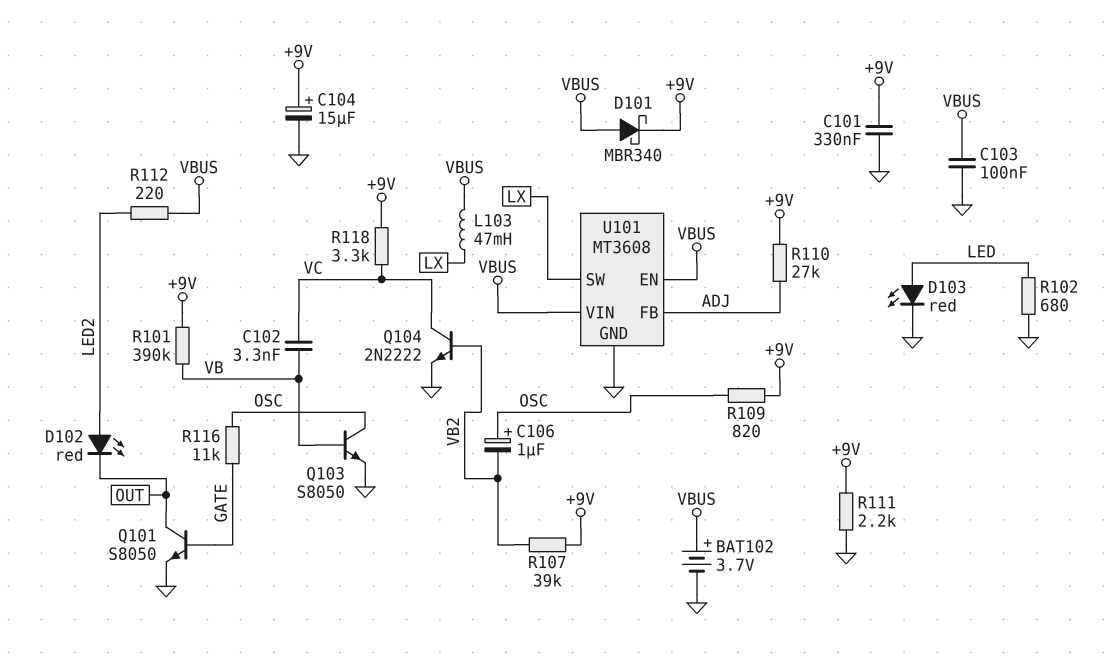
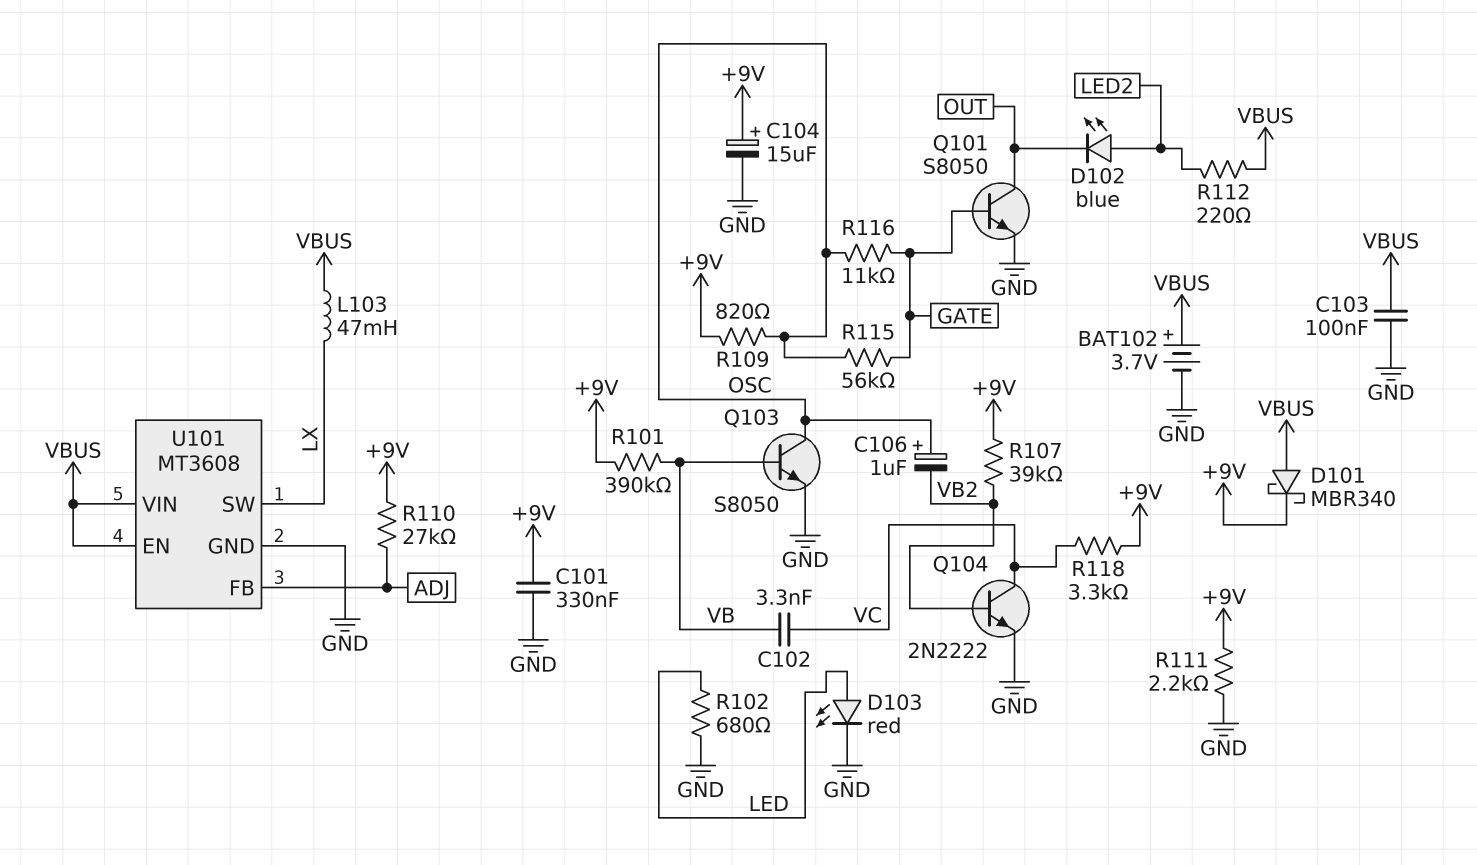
D102: LED red (A LED2, K OUT) -> LED blue (A LED2, K OUT)
R115: none -> 56k (GATE, OSC)

